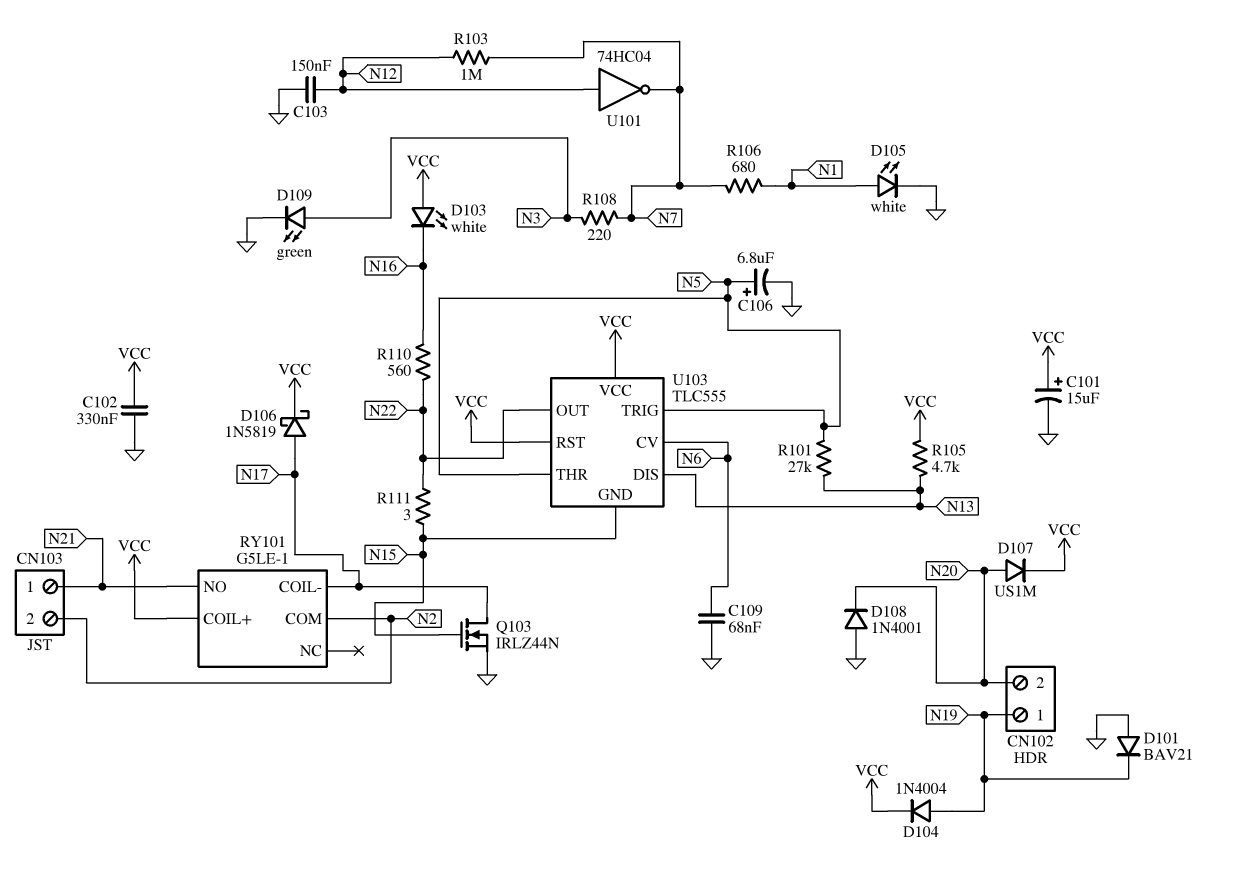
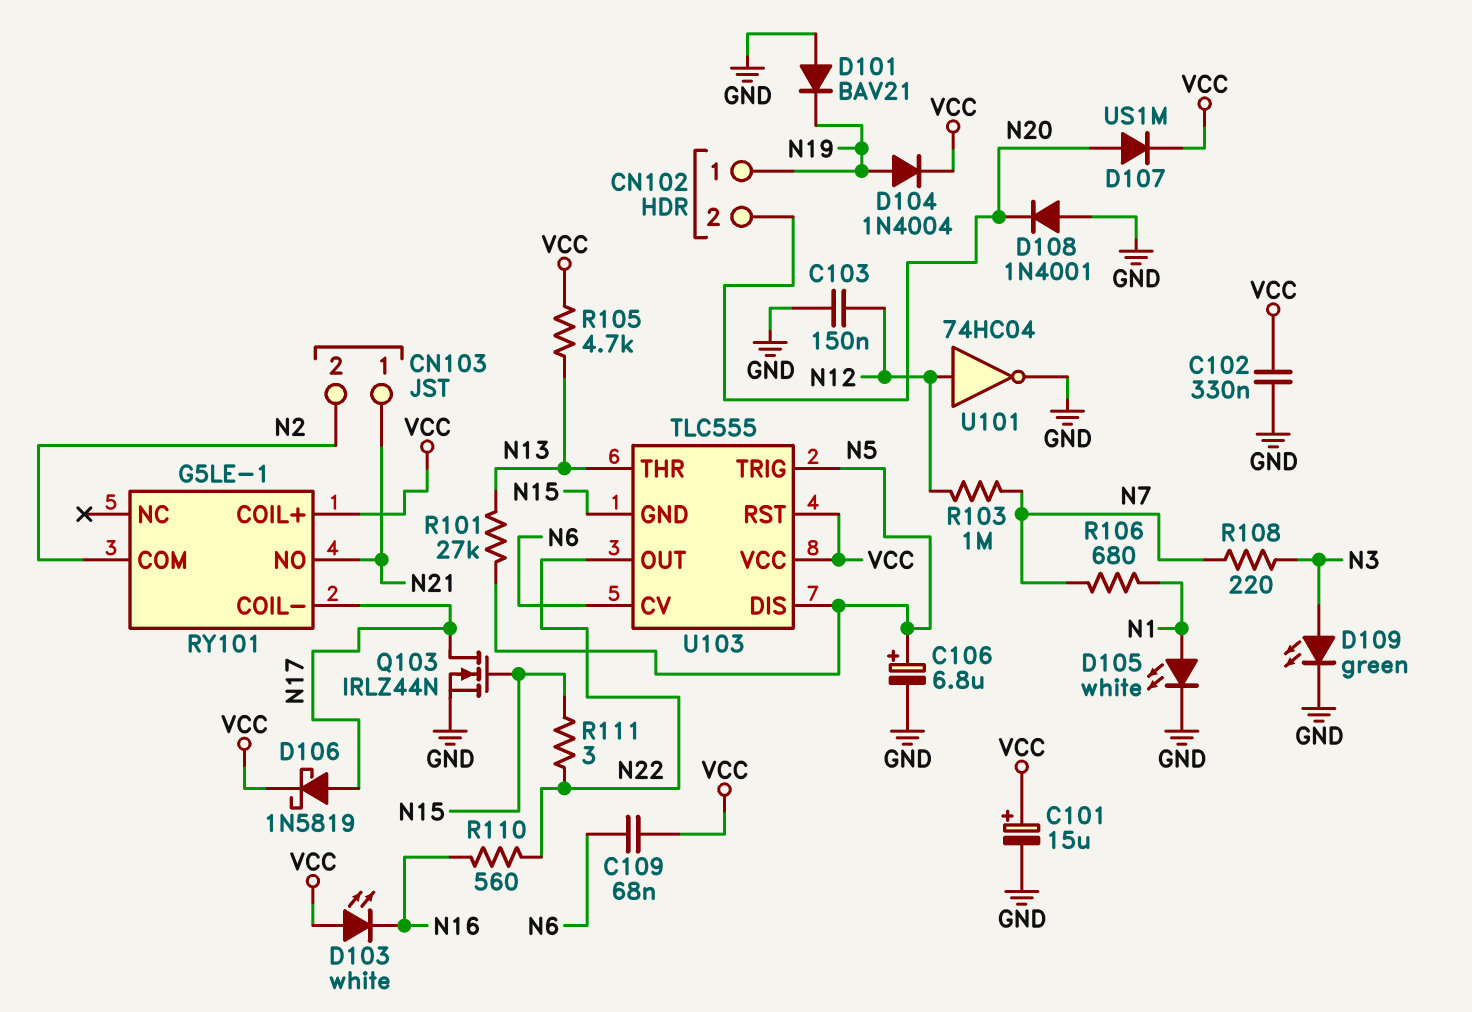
C109: 68nF (GND, N6) -> 68nF (N6, VCC)
U101: NOT 74HC04 (in N12, out N7) -> NOT 74HC04 (in N12, out GND)
U103 pin DIS: N13 -> N5
U103 pin THR: N5 -> N13

